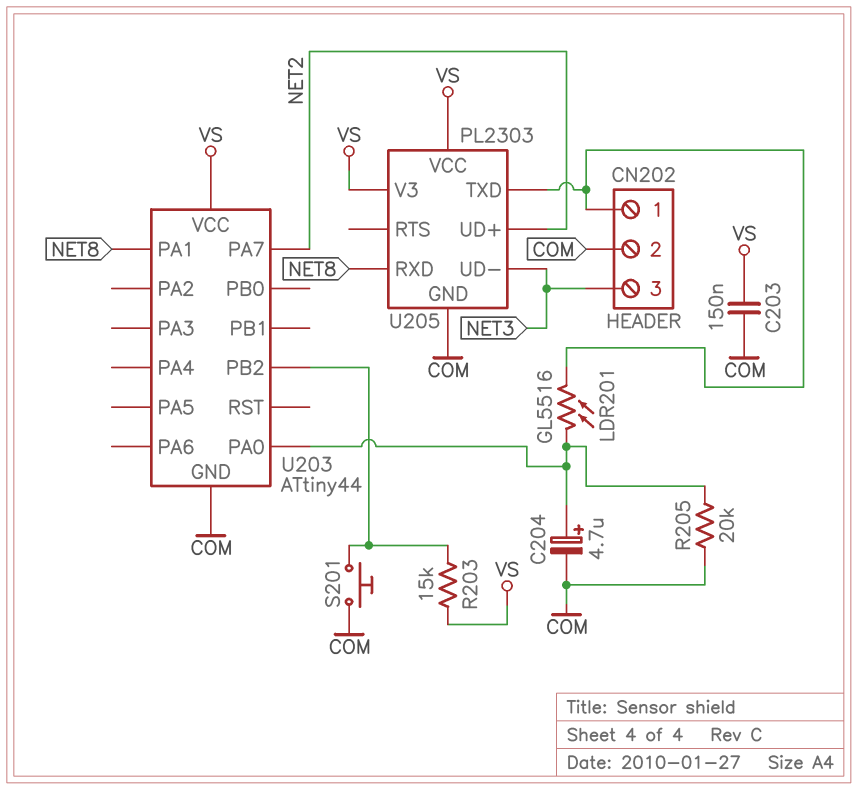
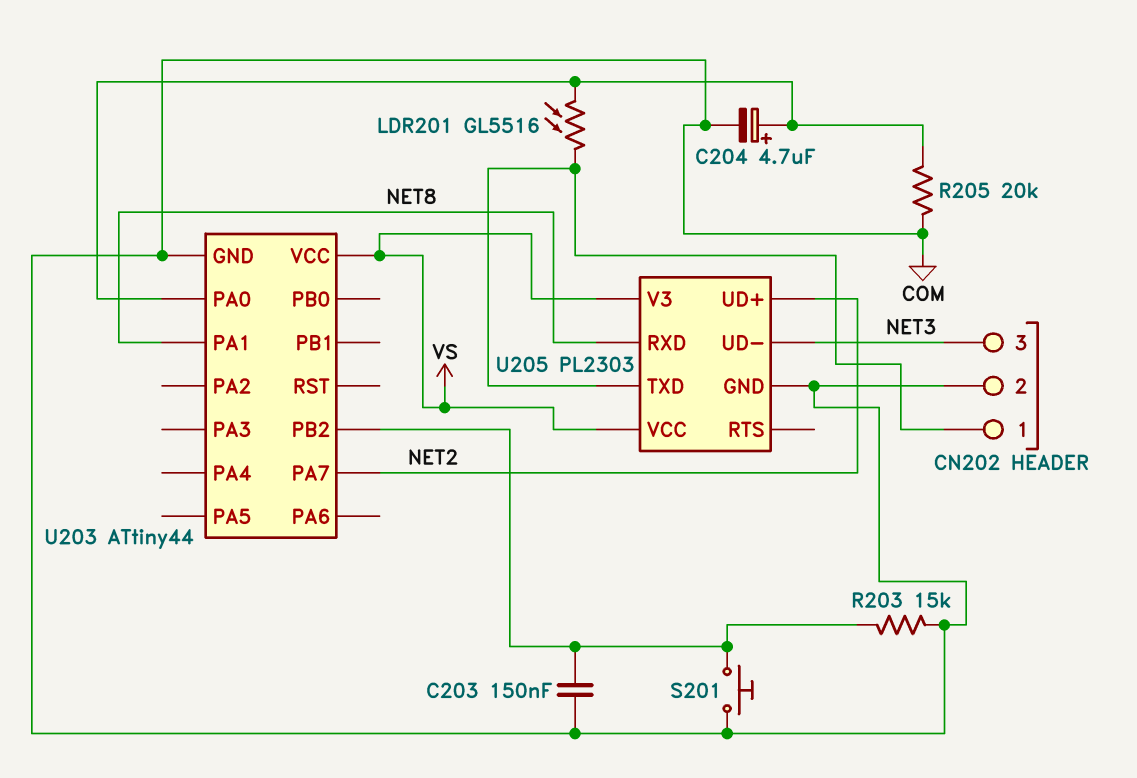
C203: 150nF (COM, VS) -> 150nF (COM, U203/PB2)
R203: 15k (U203/PB2, VS) -> 15k (COM, U203/PB2)

